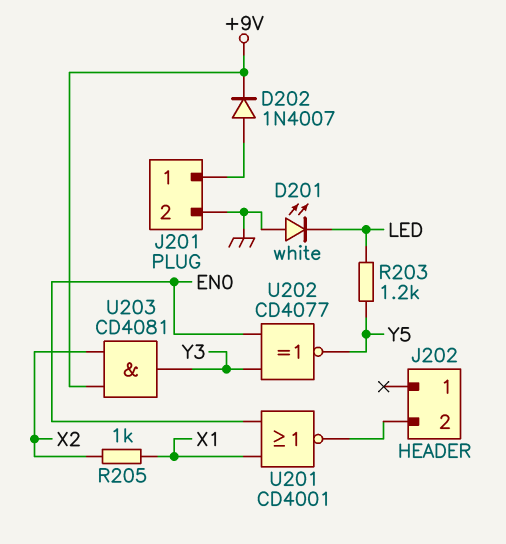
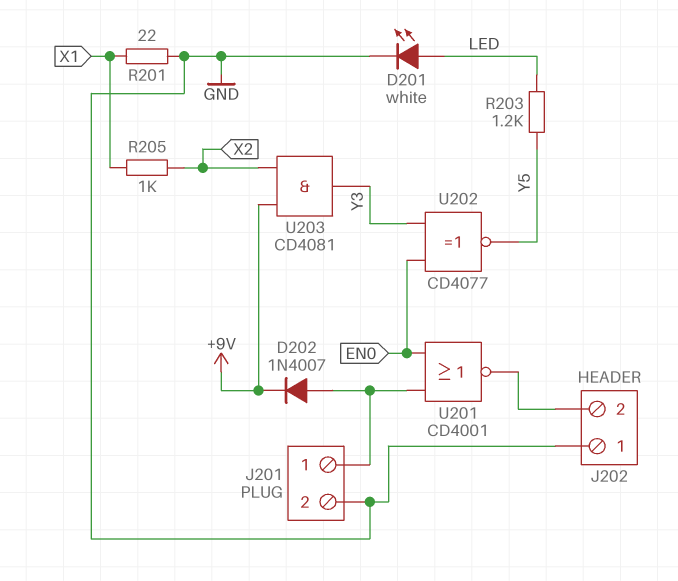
D201: LED white (A GND, K LED) -> LED white (A LED, K GND)
J202 pin 1: none -> GND
R201: none -> 22 (GND, X1)
U201: NOR CD4001 (in EN0, in X1, out J202/2) -> NOR CD4001 (in EN0, in J201/1, out J202/2)

